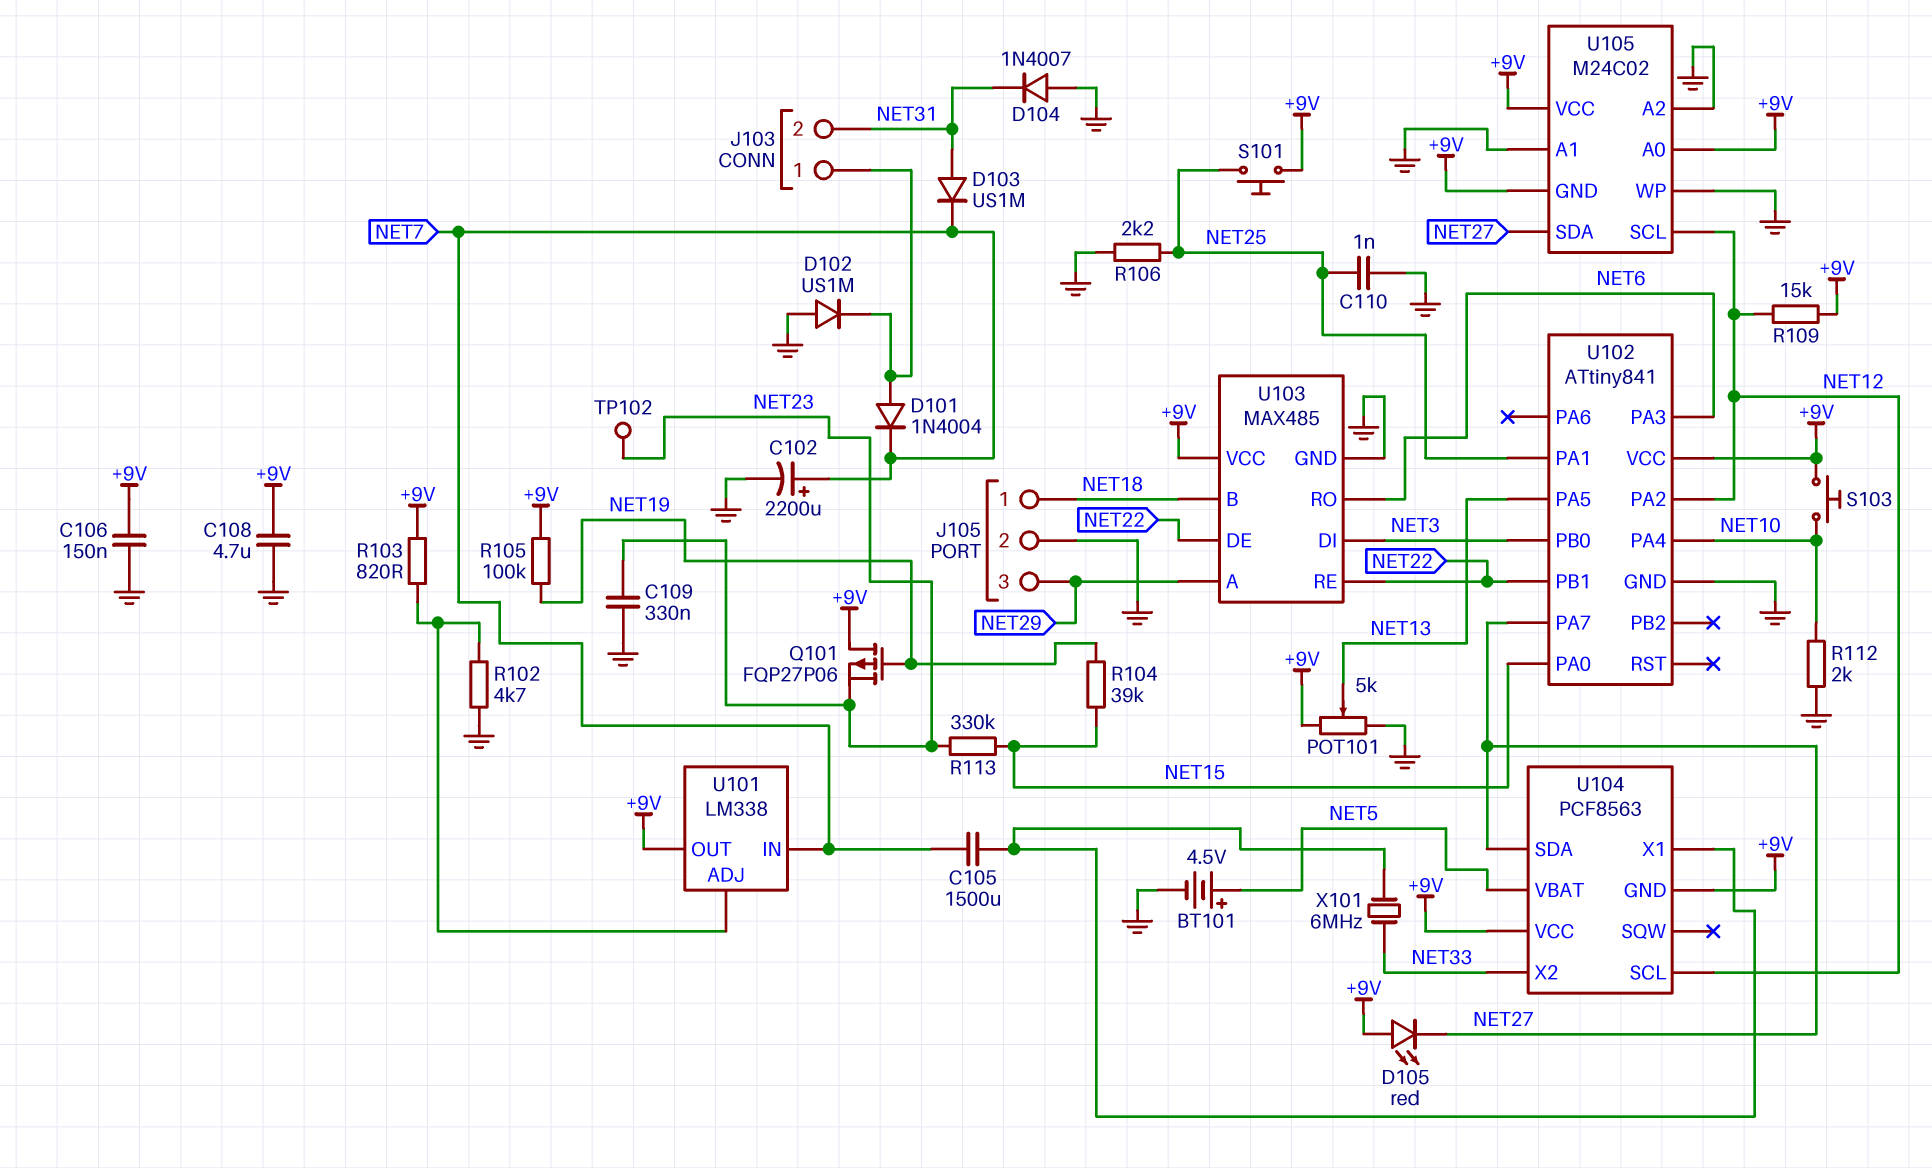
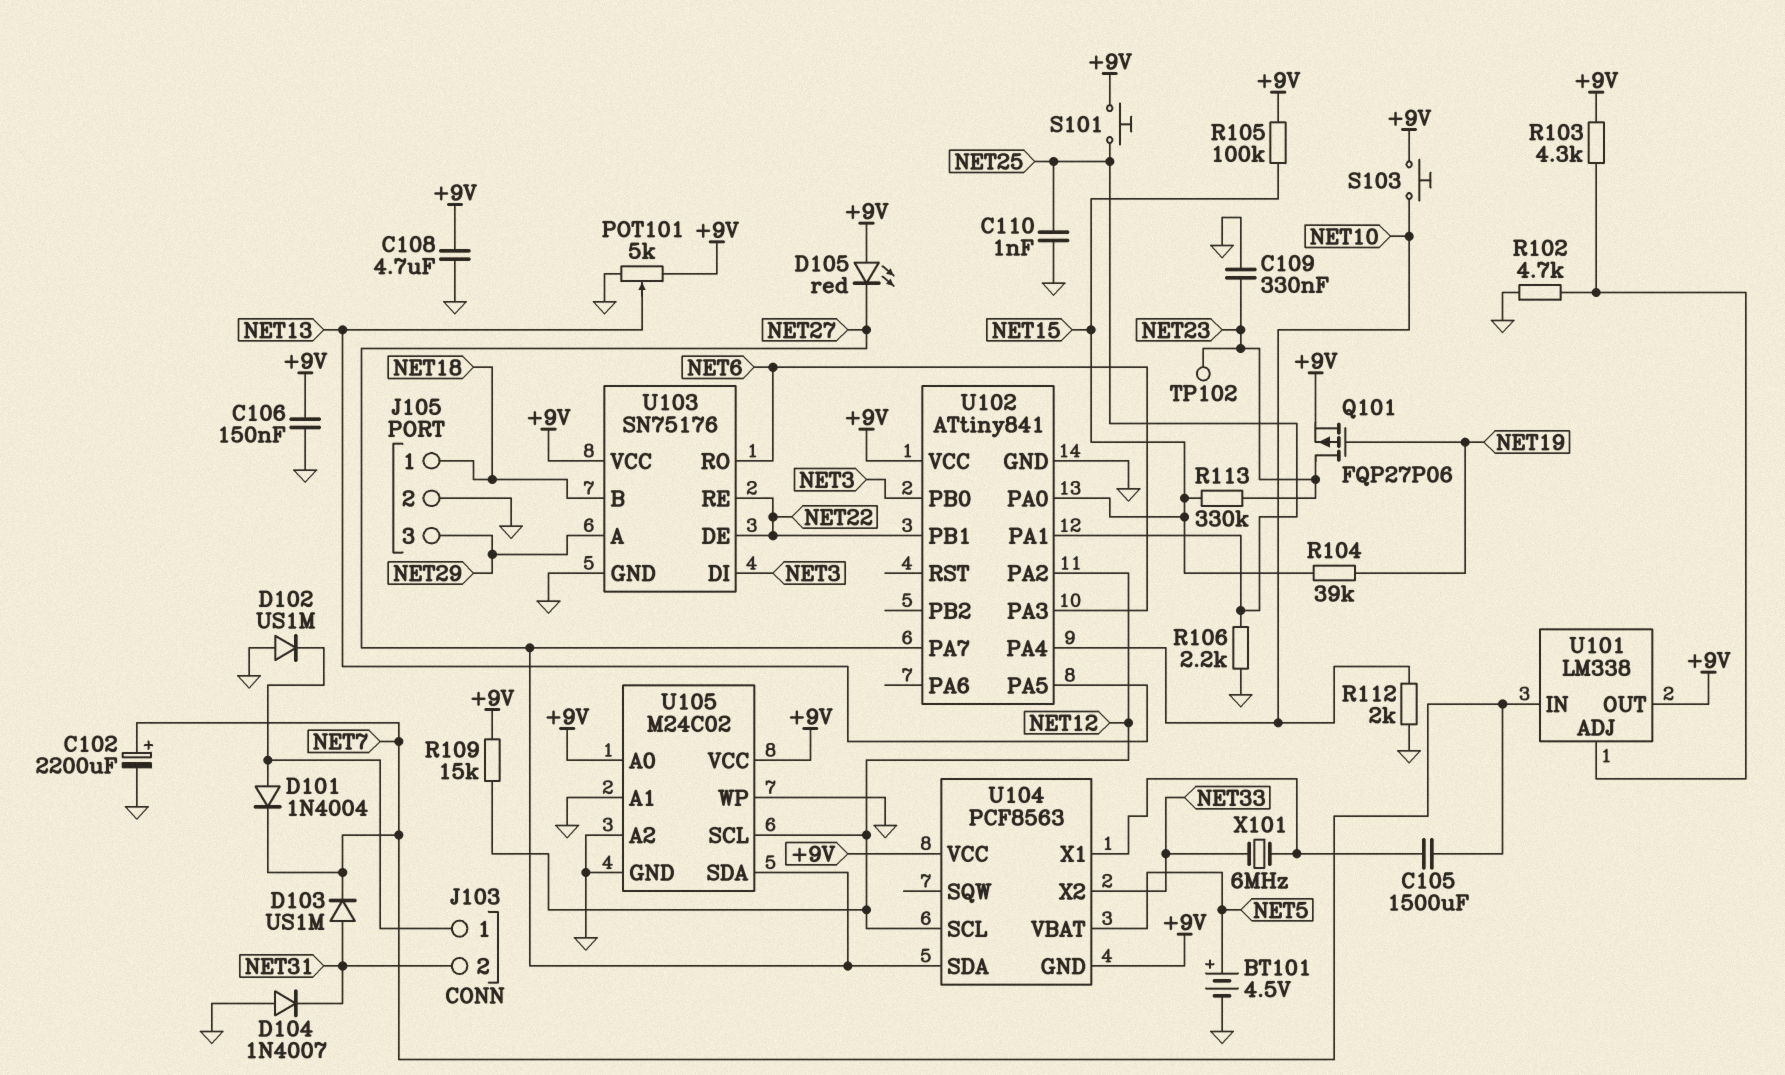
Q101: PMOS FQP27P06 (G NET19, D +9V, S NET23) -> PMOS FQP27P06 (G NET19, D NET23, S +9V)
R103: 820 (+9V, U101/ADJ) -> 4.3k (+9V, U101/ADJ)
R105: 100k (+9V, NET19) -> 100k (+9V, NET15)
U103: MAX485 -> SN75176
U105 pin GND: +9V -> GND

